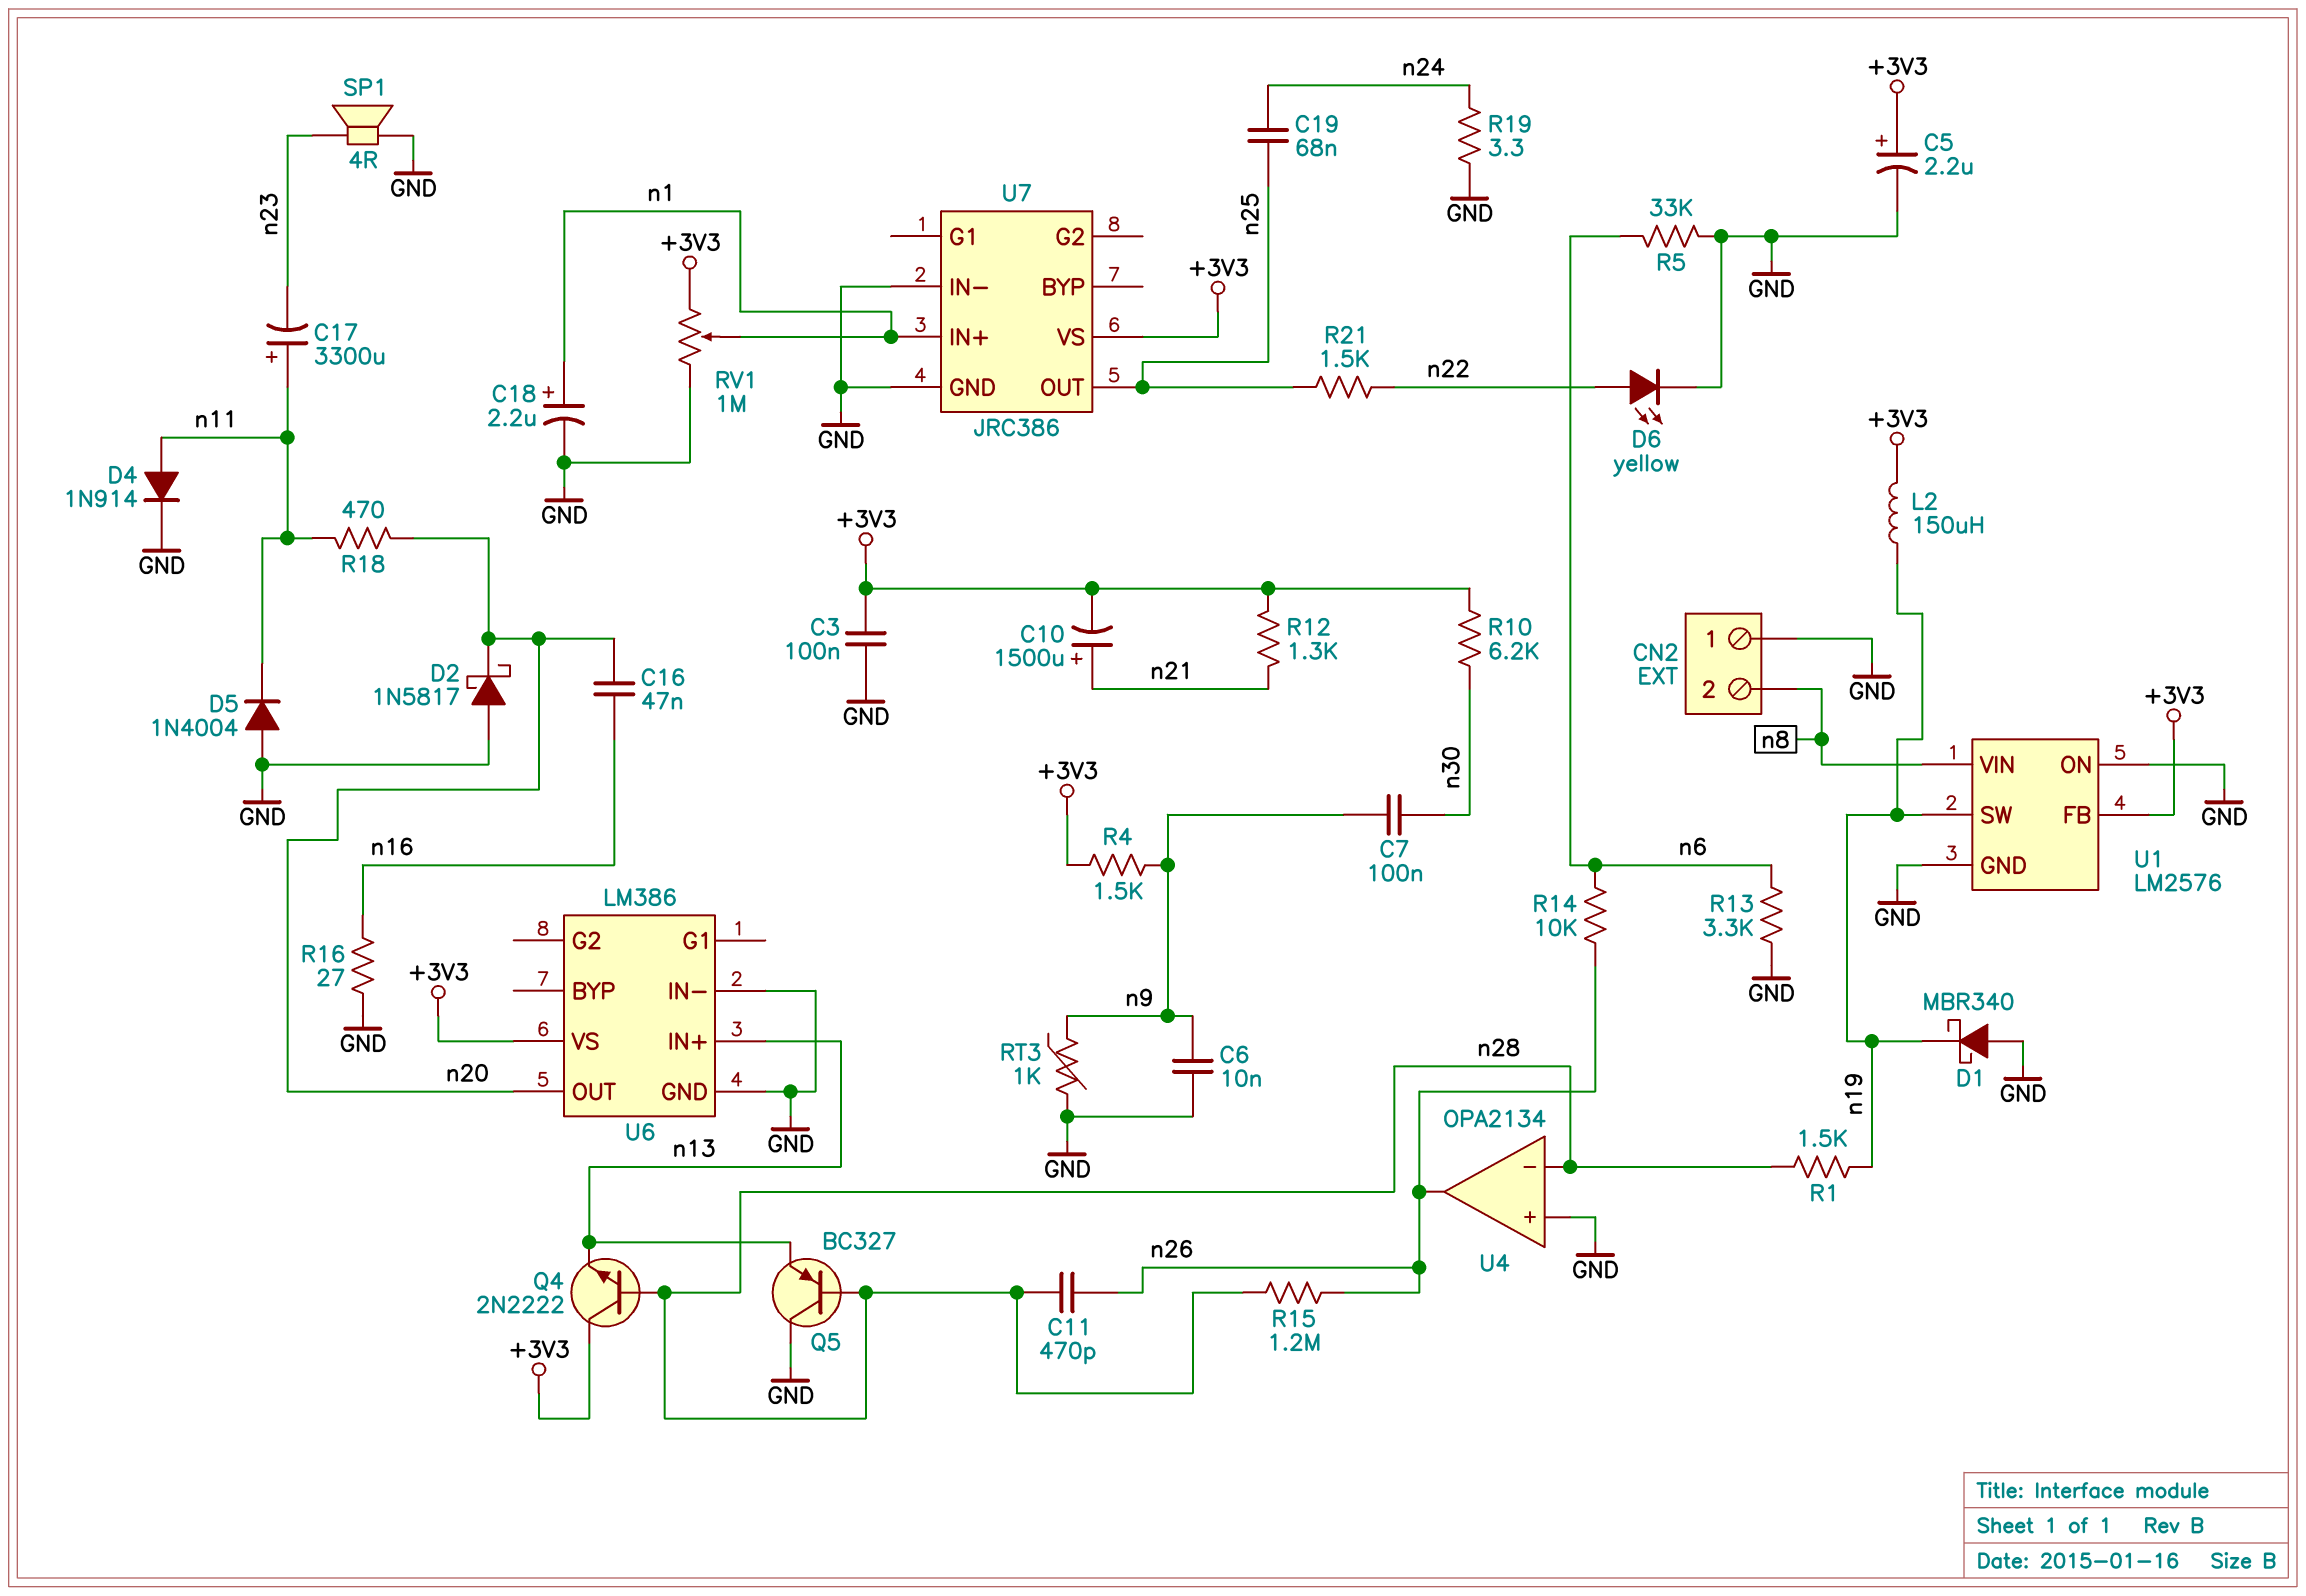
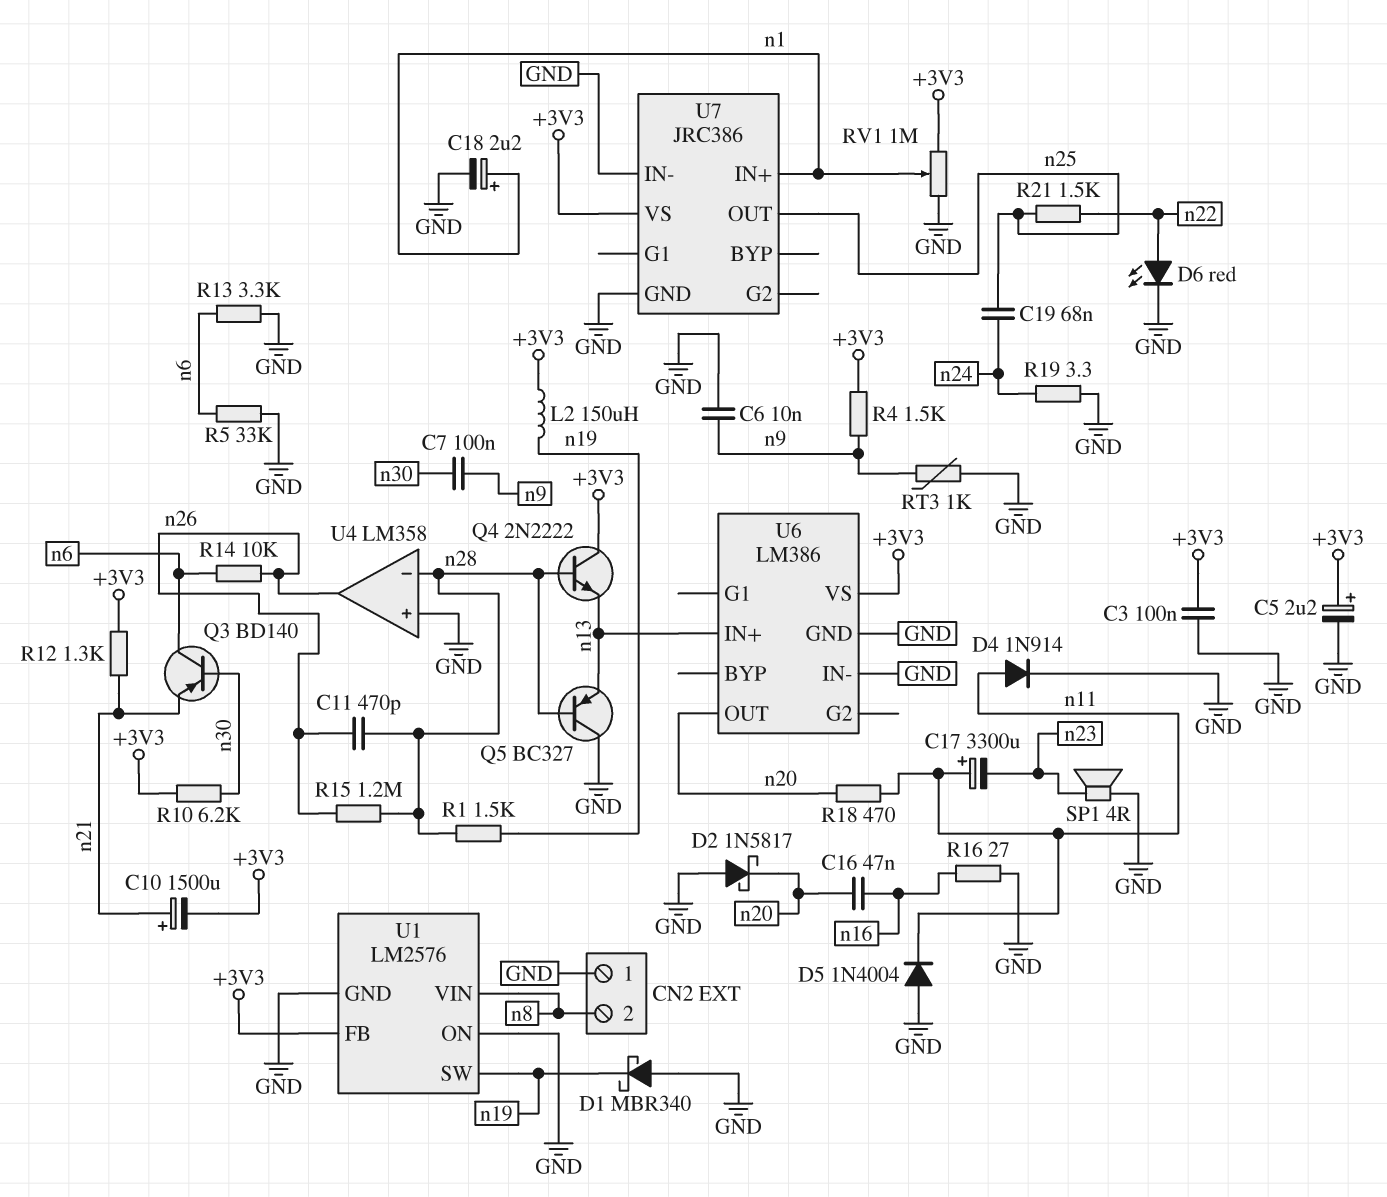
D6: LED yellow (A n22, K GND) -> LED red (A n22, K GND)
Q3: none -> PNP BD140 (B n30, C n6, E n21)
U4: OPA2134 -> LM358

